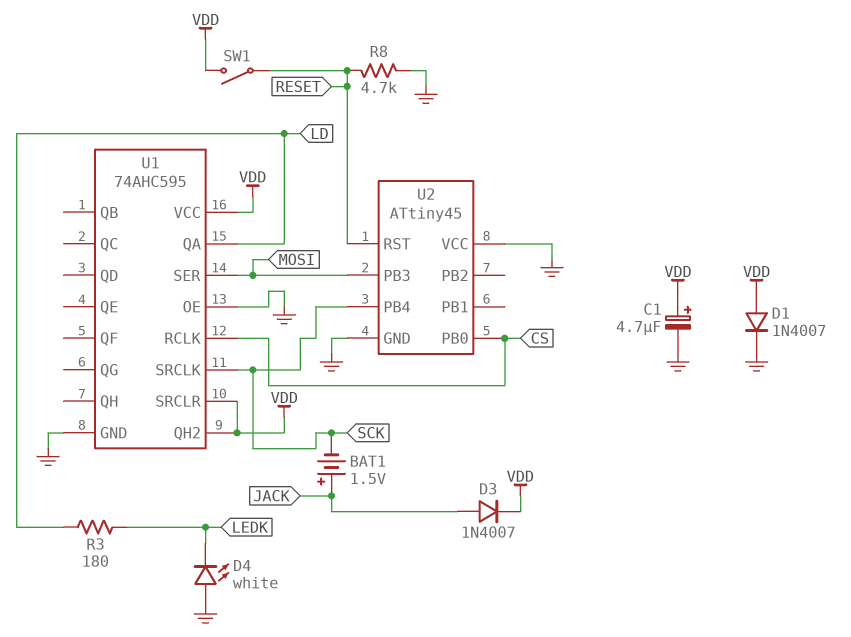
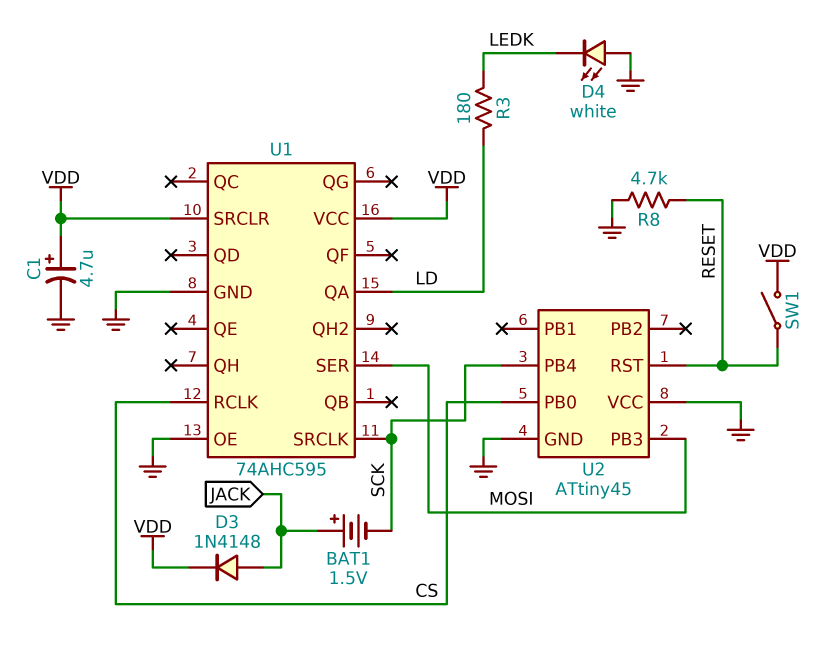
D1: diode 1N4007 (A VDD, K GND) -> none
D3: diode 1N4007 (A JACK, K VDD) -> diode 1N4148 (A JACK, K VDD)
U1 pin QH2: VDD -> none

